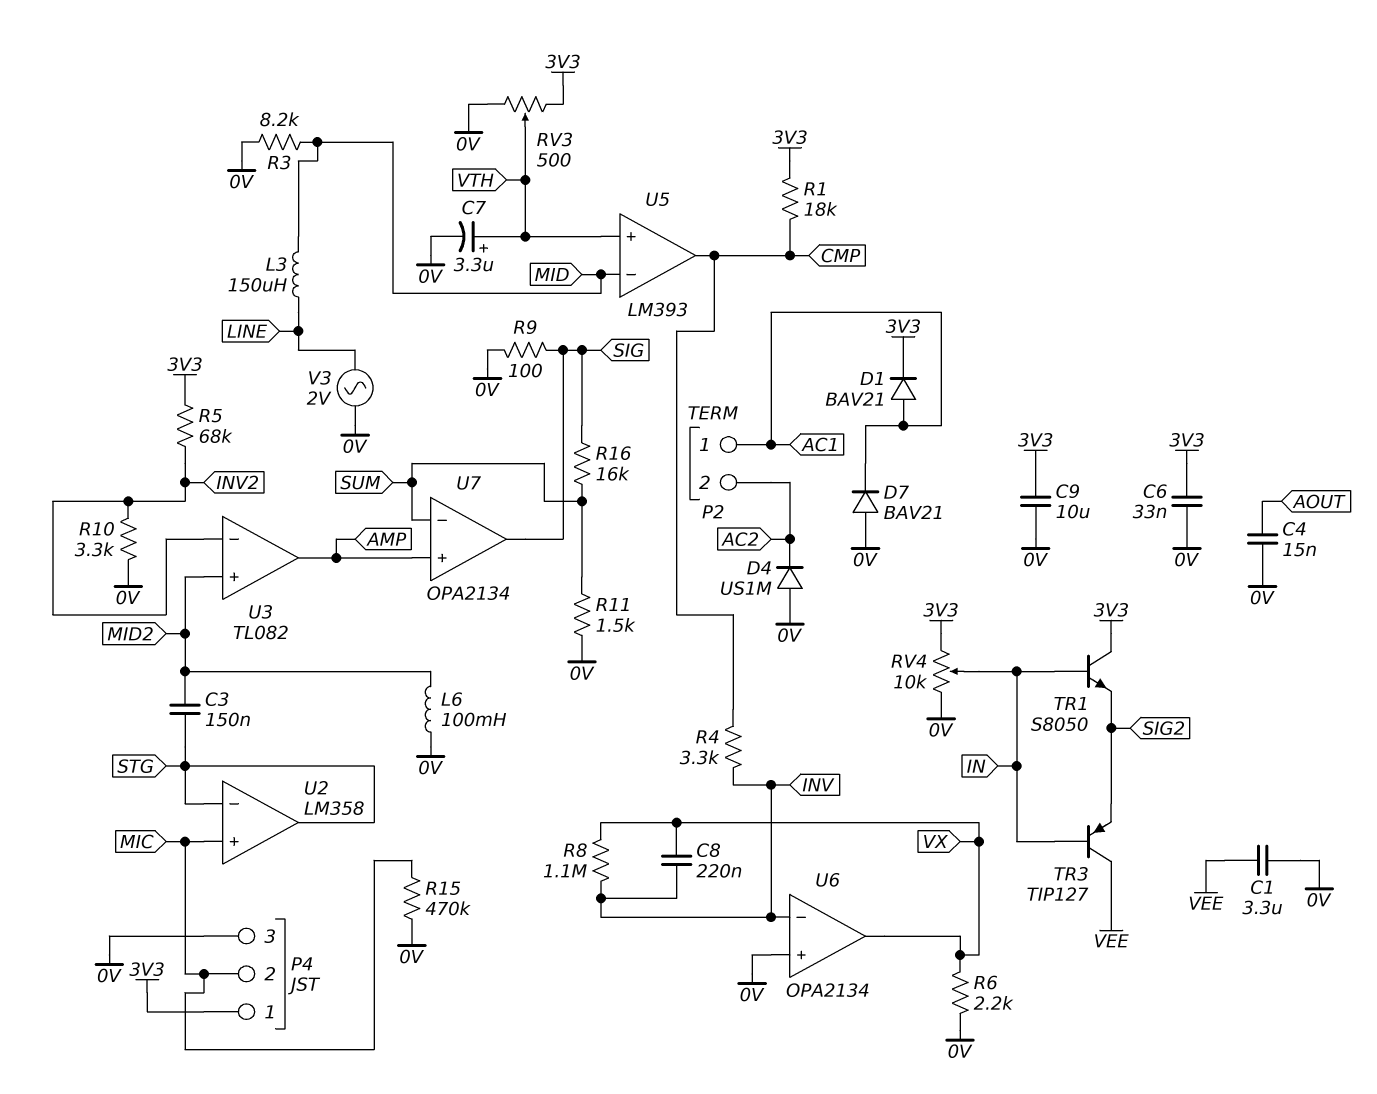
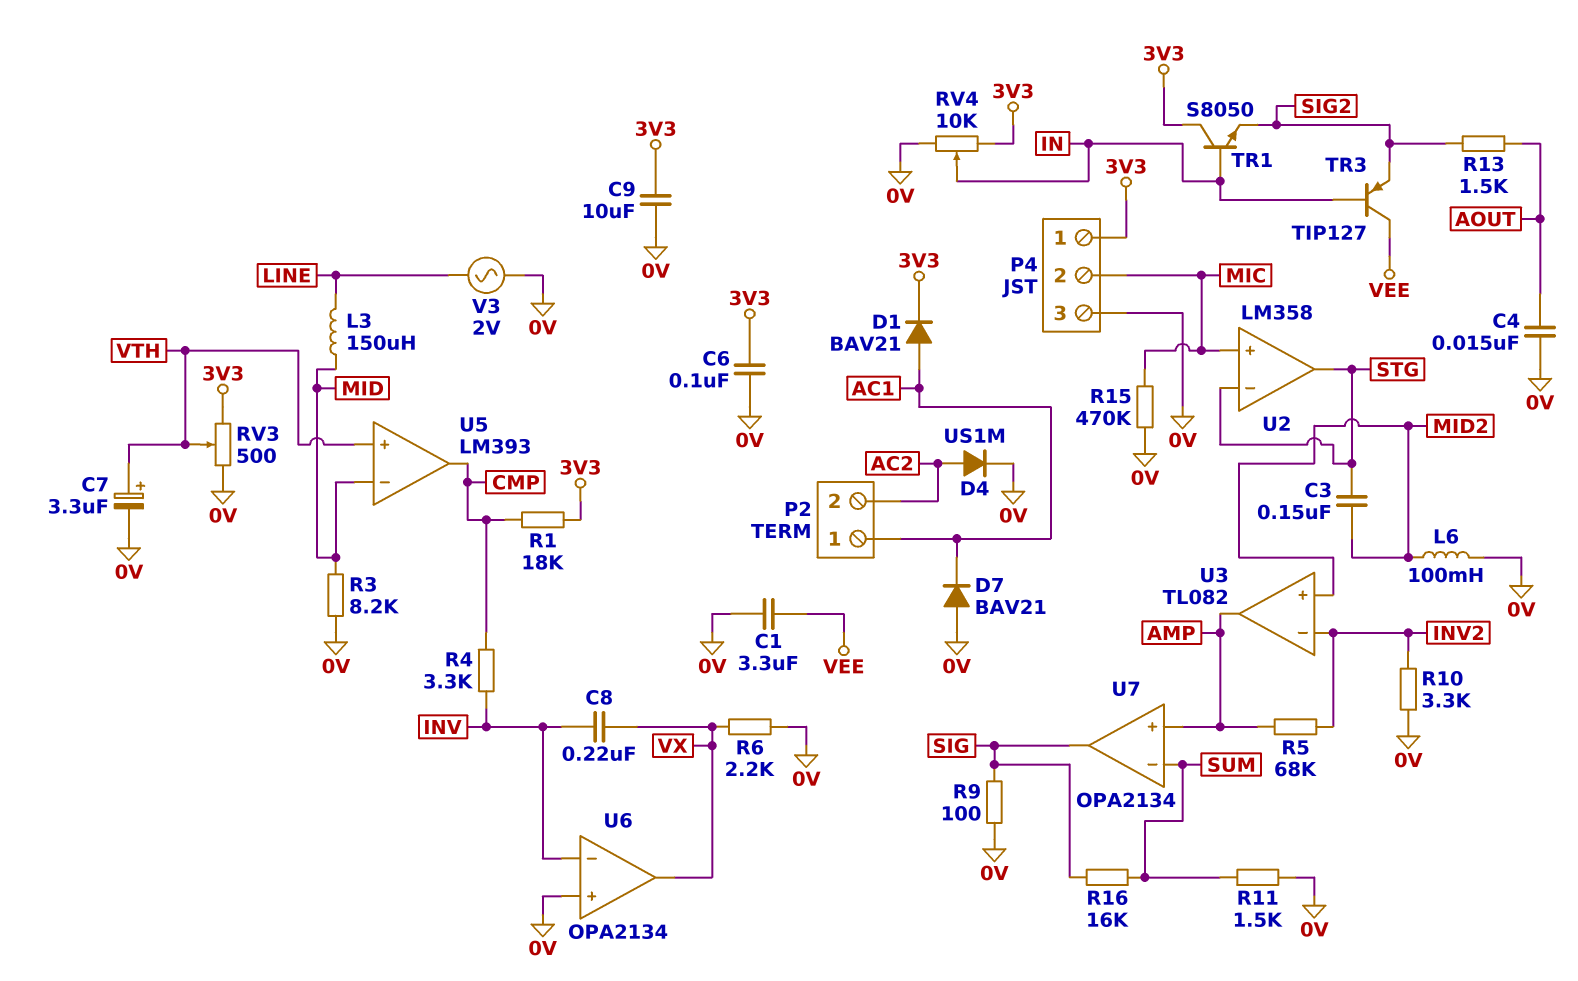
C6: 33nF (0V, 3V3) -> 100nF (0V, 3V3)
D4: diode US1M (A 0V, K AC2) -> diode US1M (A AC2, K 0V)
R5: 68k (3V3, INV2) -> 68k (AMP, INV2)
R8: 1.1M (INV, VX) -> none
R13: none -> 1.5k (AOUT, SIG2)

